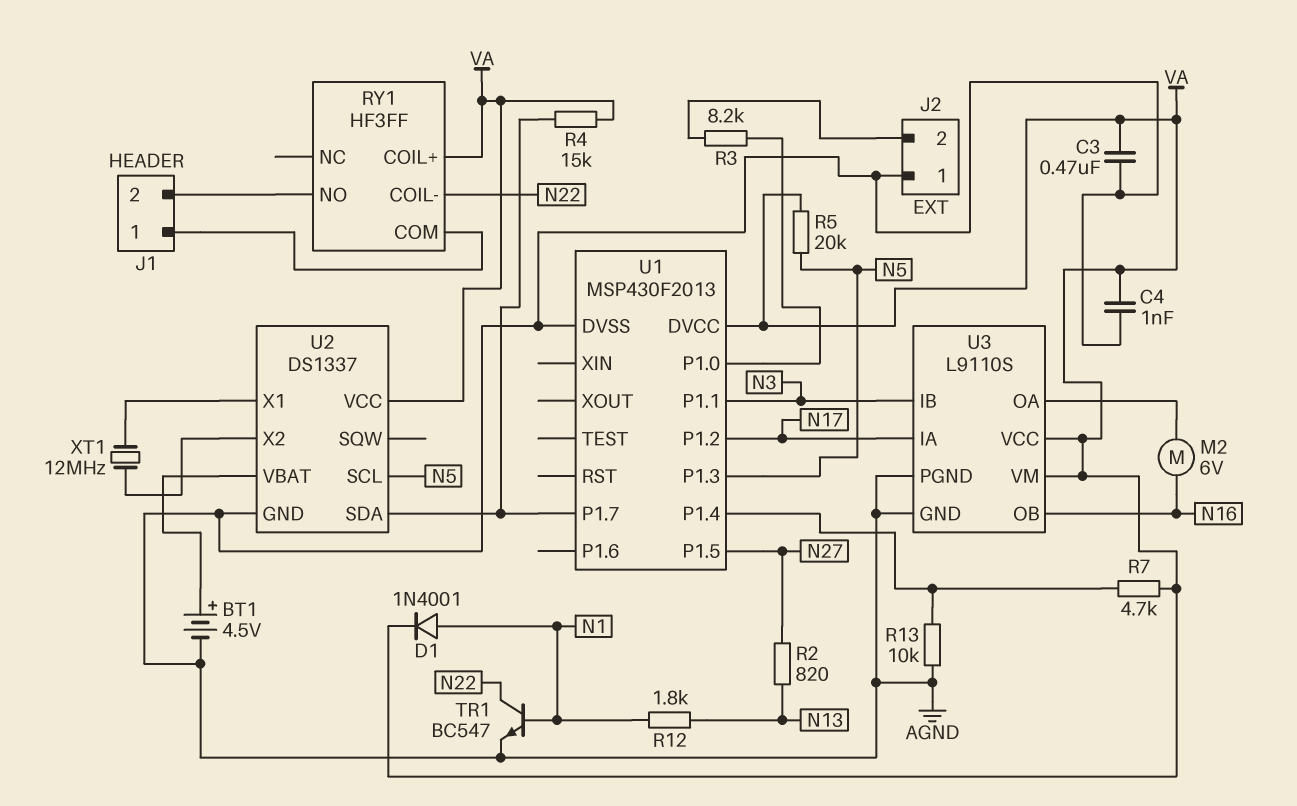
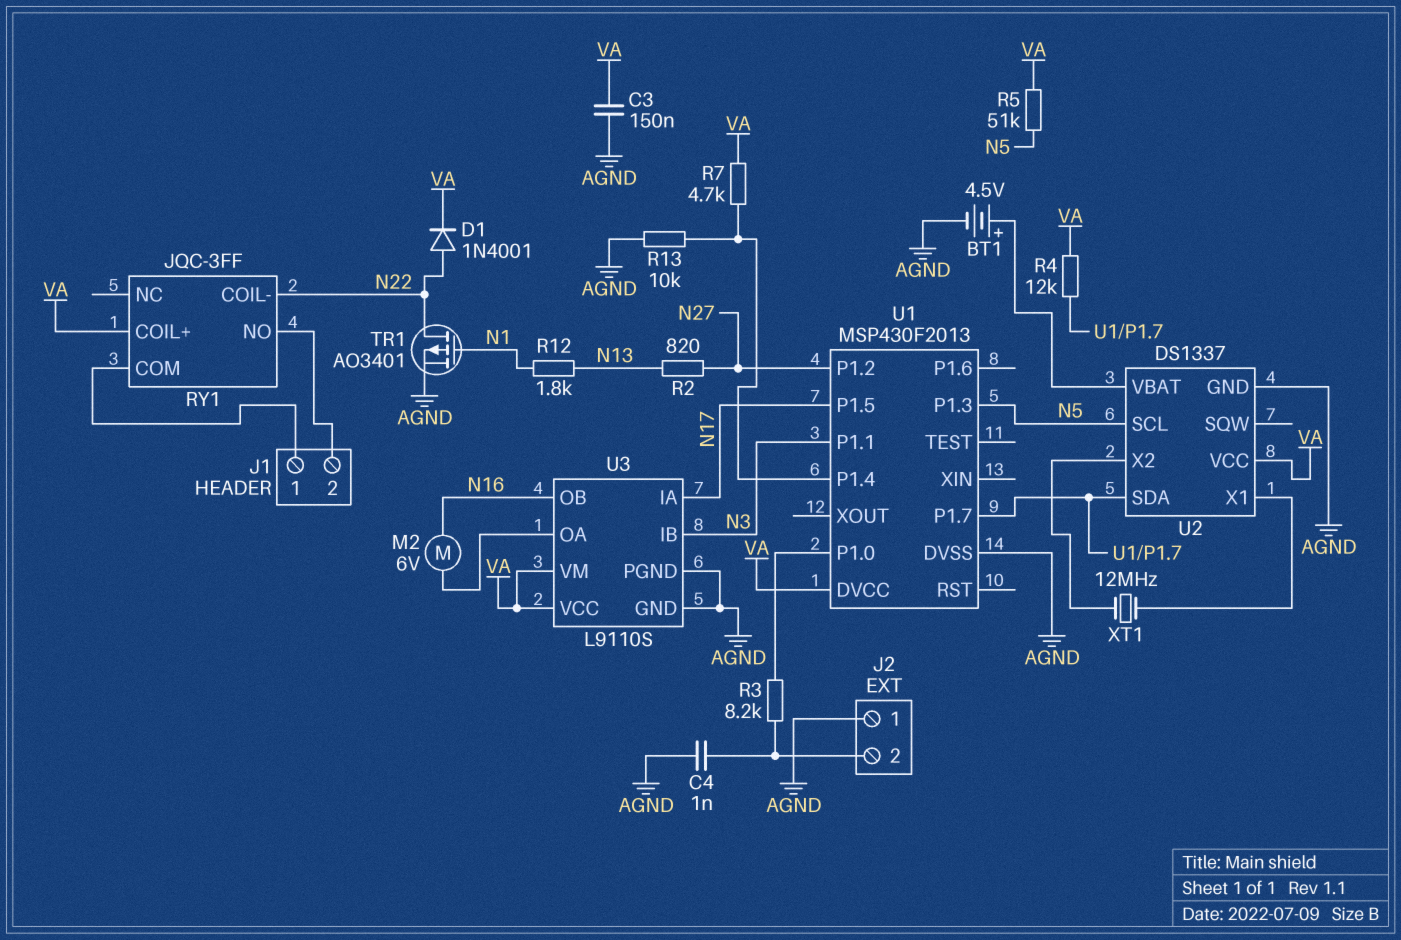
C3: 470nF (AGND, VA) -> 150nF (AGND, VA)
C4: 1nF (AGND, VA) -> 1nF (AGND, J2/2)
D1: diode 1N4001 (A N1, K VA) -> diode 1N4001 (A N22, K VA)
R4: 15k (U1/P1.7, VA) -> 12k (U1/P1.7, VA)
R5: 20k (N5, VA) -> 51k (N5, VA)
RY1: HF3FF -> JQC-3FF
TR1: NPN BC547 (B N1, C N22, E AGND) -> PMOS AO3401 (G N1, D N22, S AGND)
U1 pin P1.2: N17 -> N27
U1 pin P1.5: N27 -> N17

